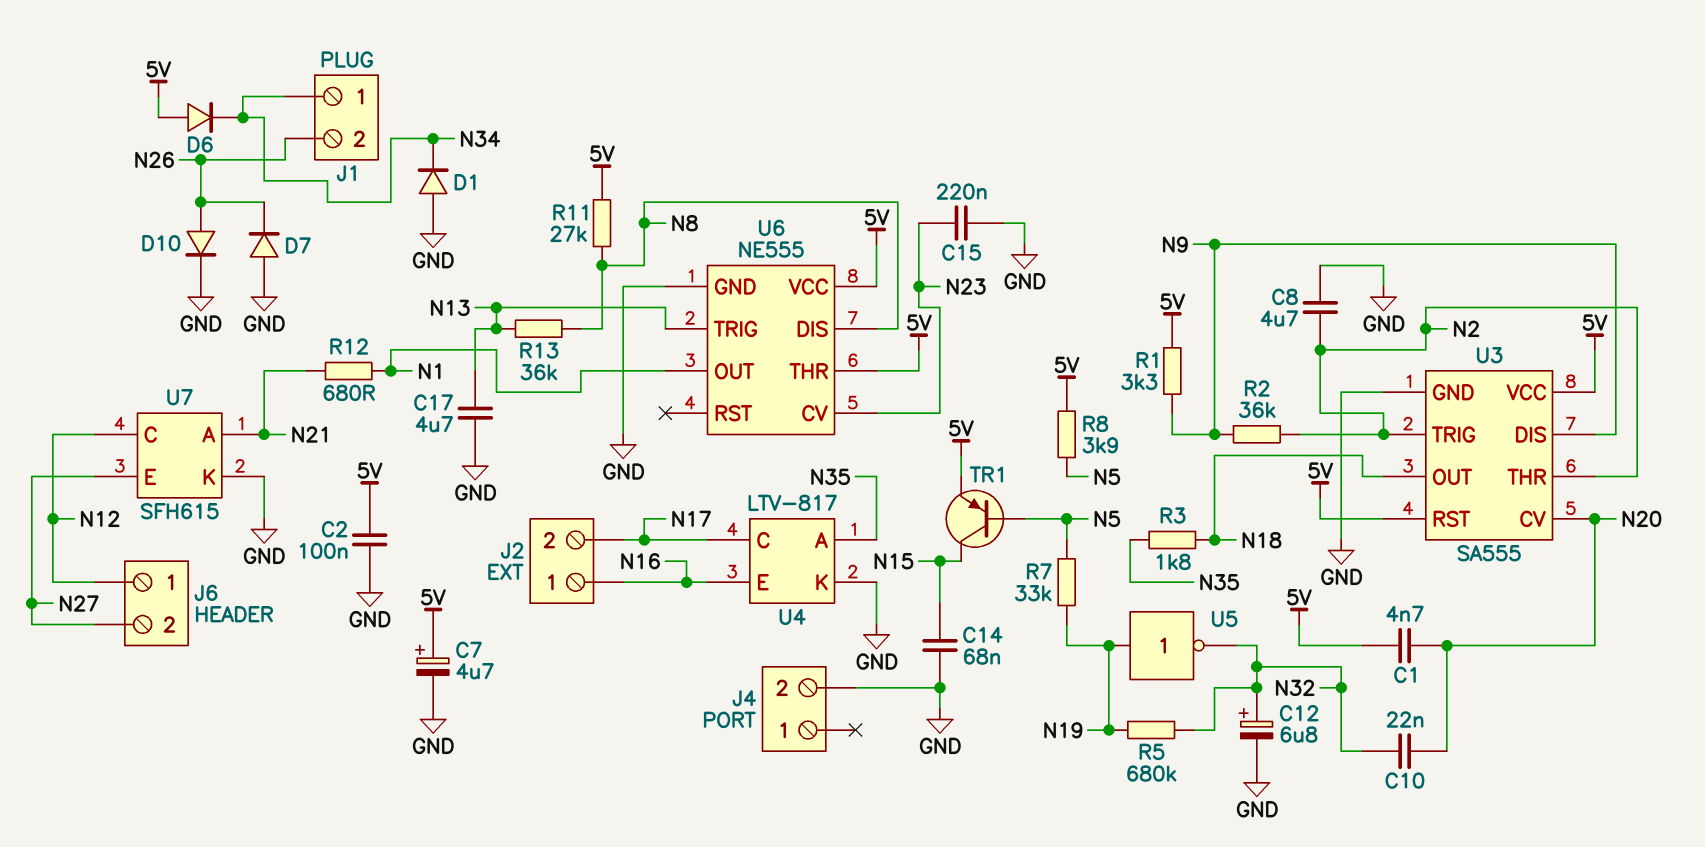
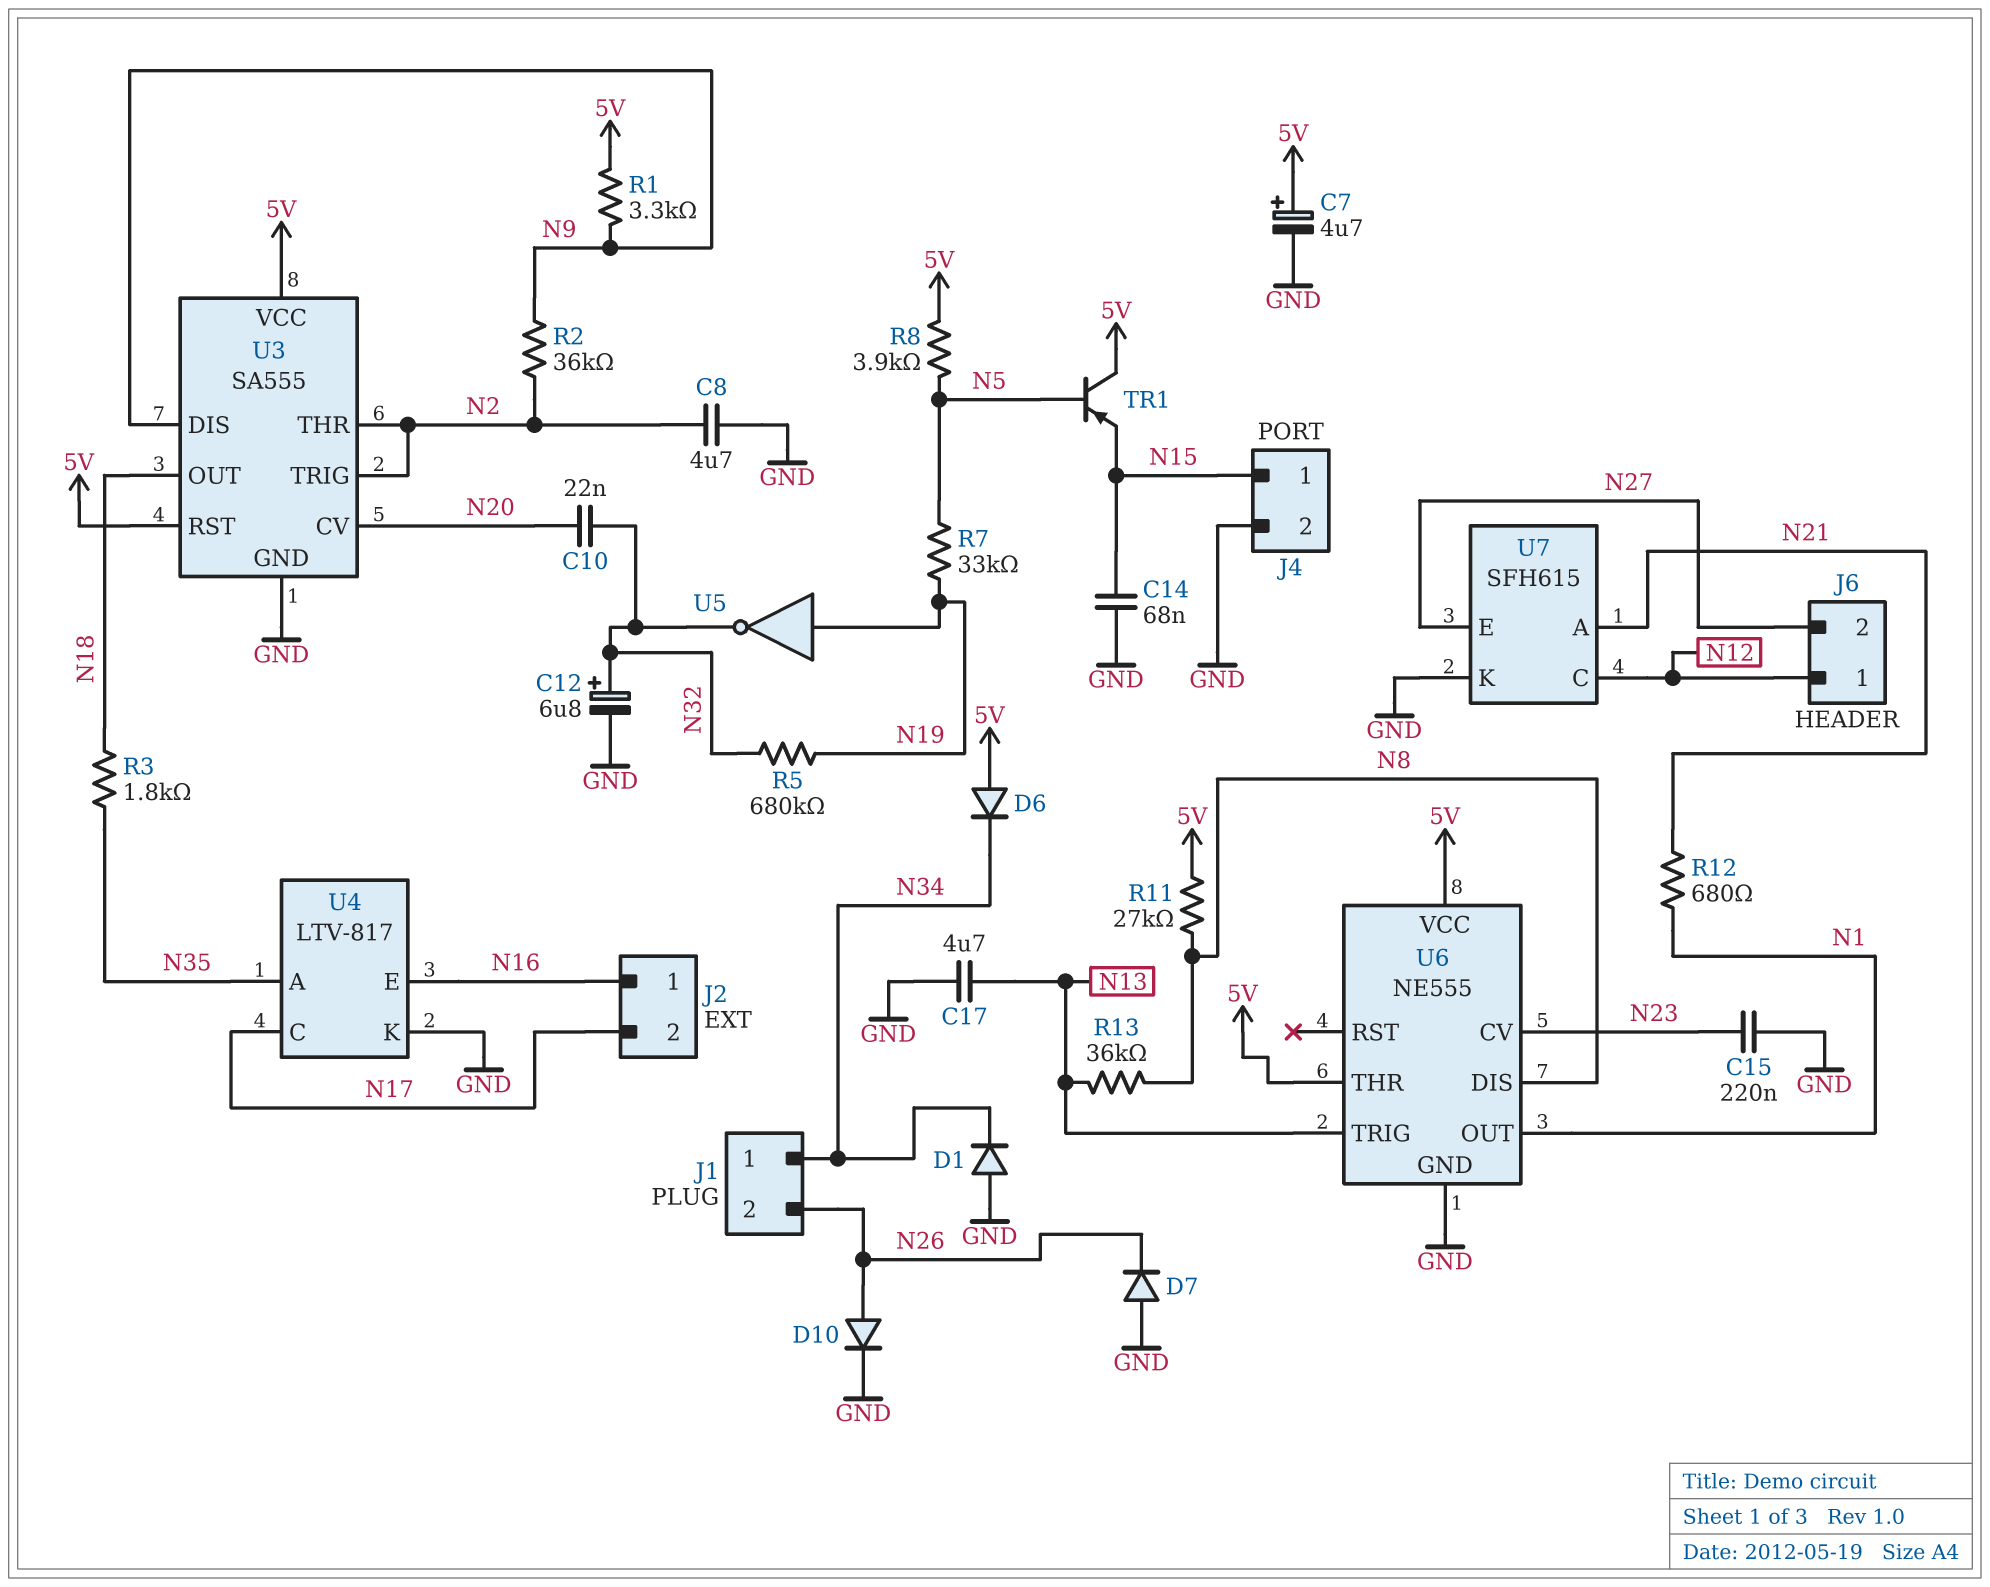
C1: 4.7nF (5V, N20) -> none
C2: 100nF (5V, GND) -> none
J4 pin 1: none -> N15
TR1: PNP (B N5, C N15, E 5V) -> PNP (B N5, C 5V, E N15)

